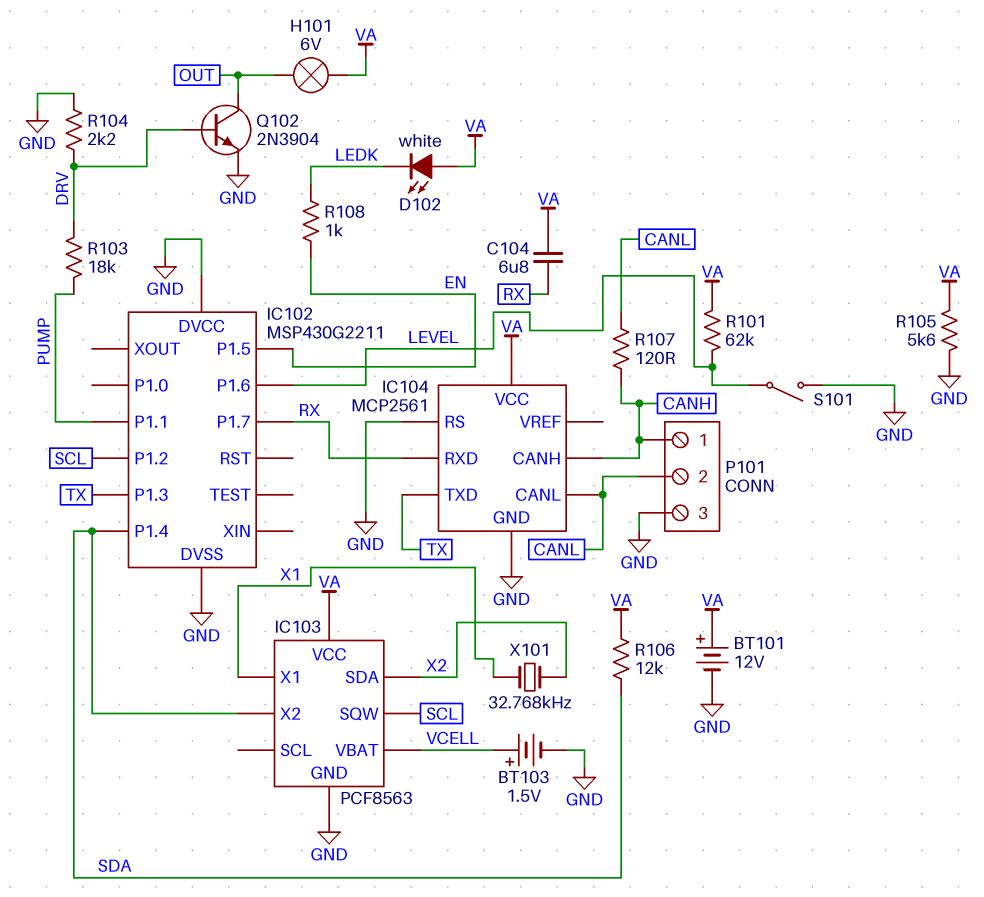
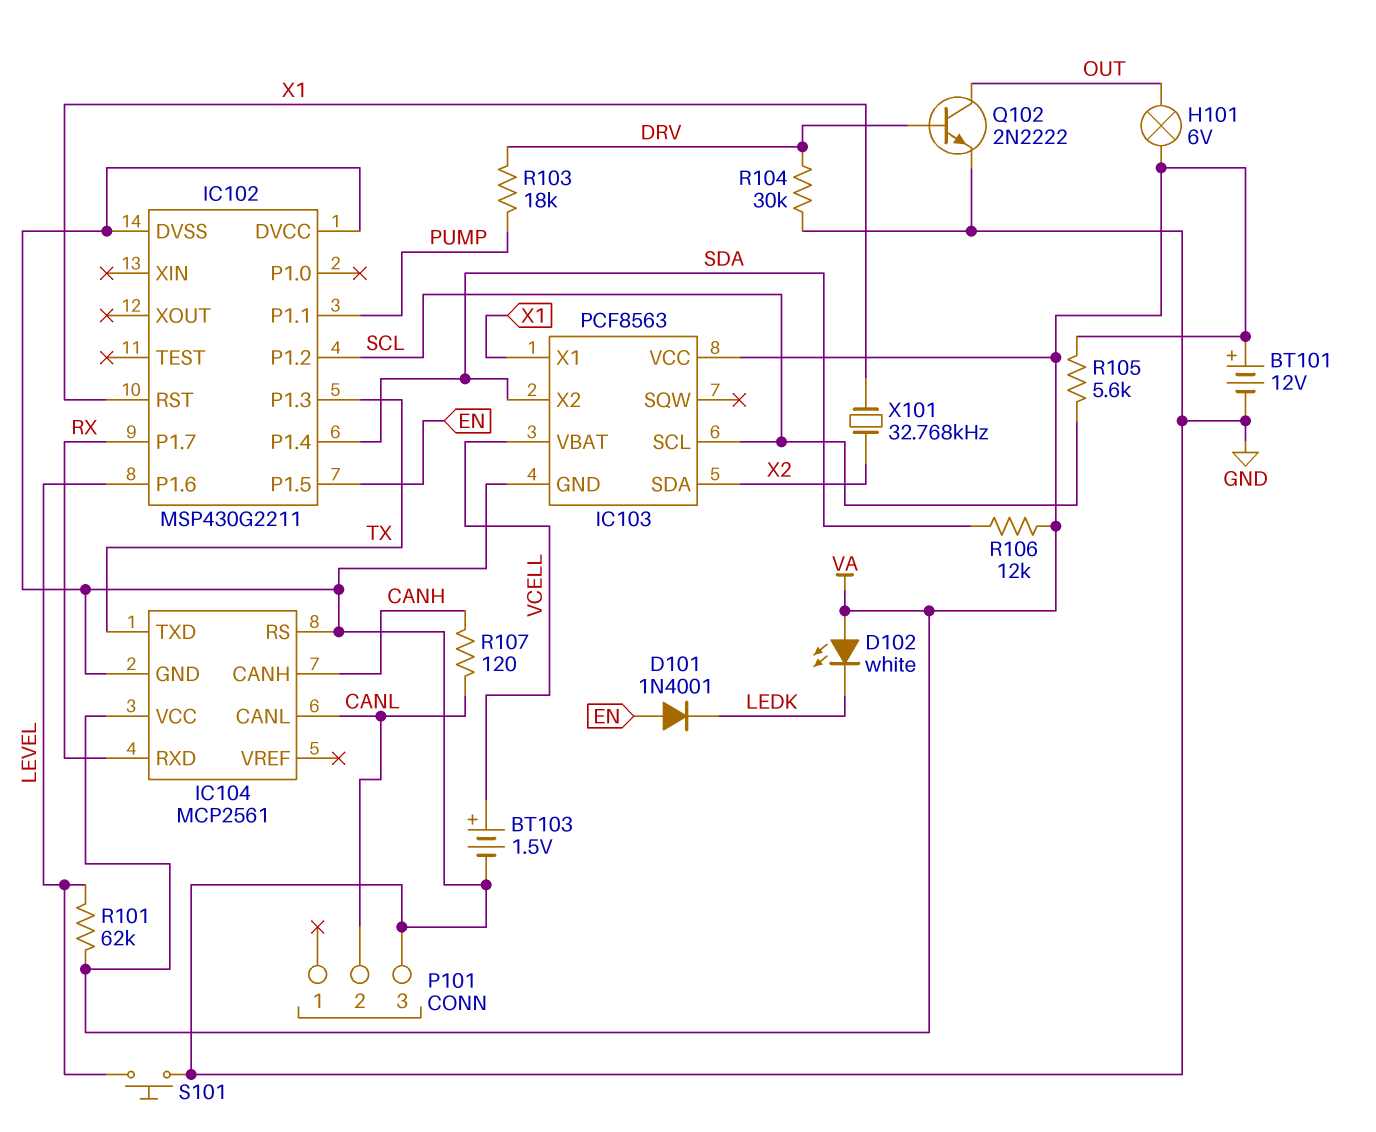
C104: 6.8uF (RX, VA) -> none
D101: none -> diode 1N4001 (A EN, K LEDK)
IC102 pin RST: none -> X1
IC103 pin SCL: none -> SCL
IC103 pin SQW: SCL -> none
P101 pin 1: CANH -> none
Q102: NPN 2N3904 (B DRV, C OUT, E GND) -> NPN 2N2222 (B DRV, C OUT, E GND)
R104: 2.2k (DRV, GND) -> 30k (DRV, GND)
R105: 5.6k (GND, VA) -> 5.6k (SCL, VA)
R108: 1k (EN, LEDK) -> none
S101: switch (GND, LEVEL) -> button (GND, LEVEL)

